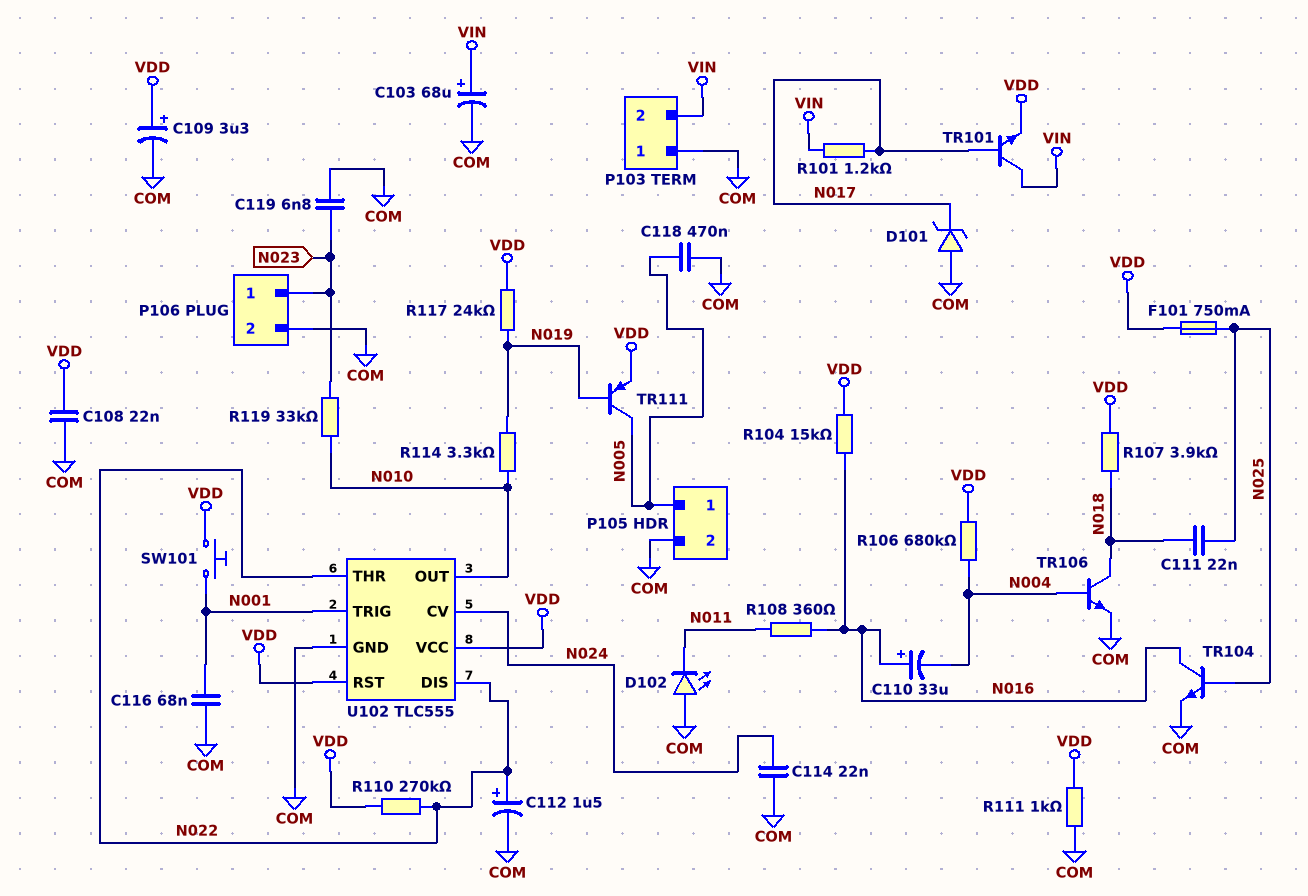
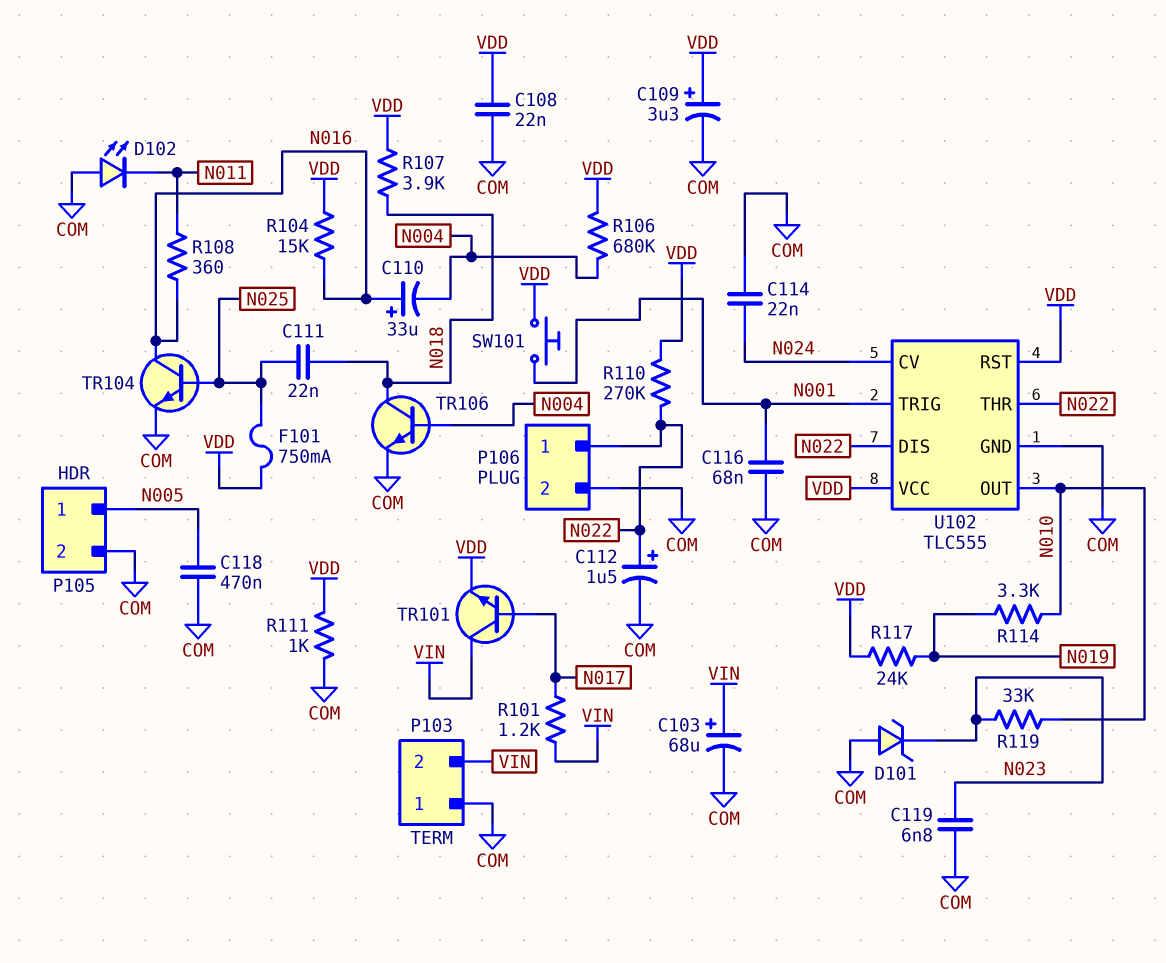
D101: zener (A COM, K N017) -> zener (A COM, K N023)
P106 pin 1: N023 -> N022
TR111: PNP (B N019, C N005, E VDD) -> none

